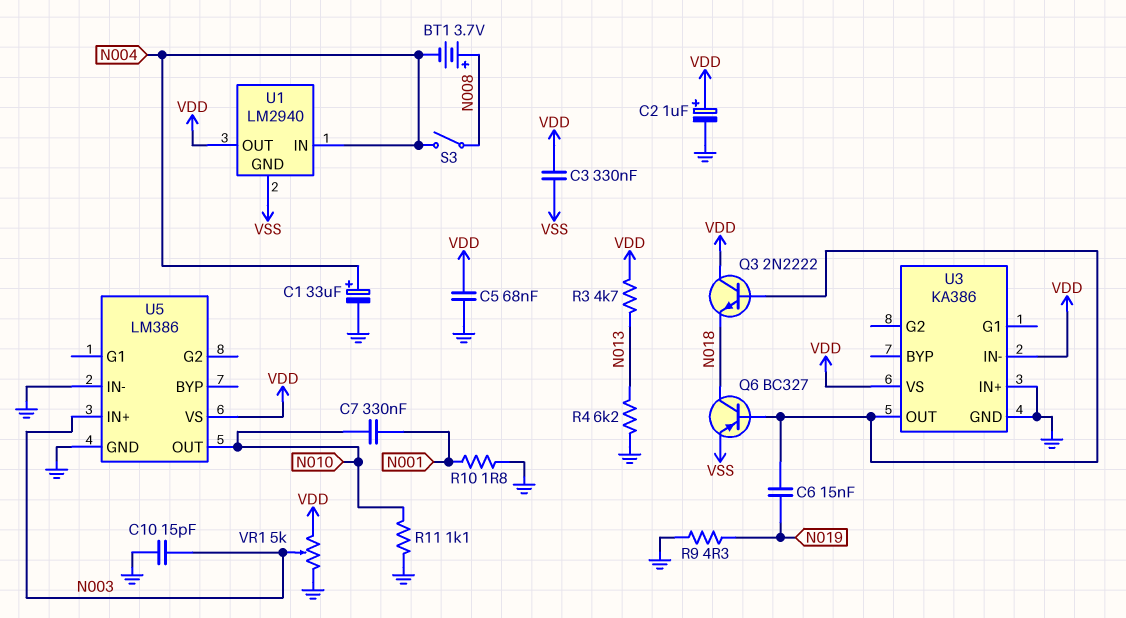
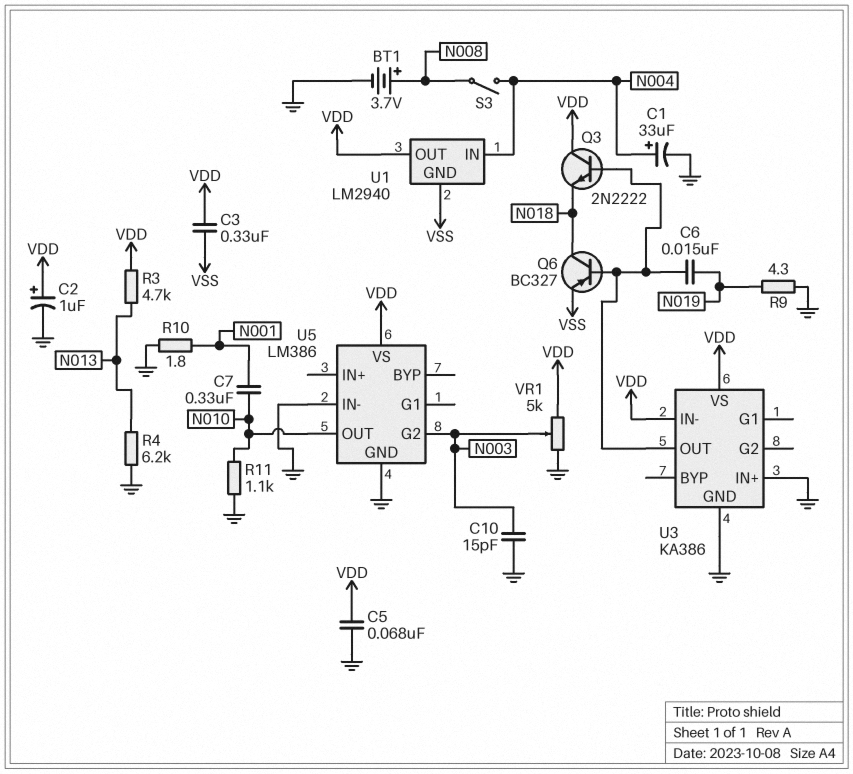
BT1: 3.7V (plus N008, minus N004) -> 3.7V (plus N008, minus GND)
U5 pin G2: none -> N003
U5 pin IN+: N003 -> none

